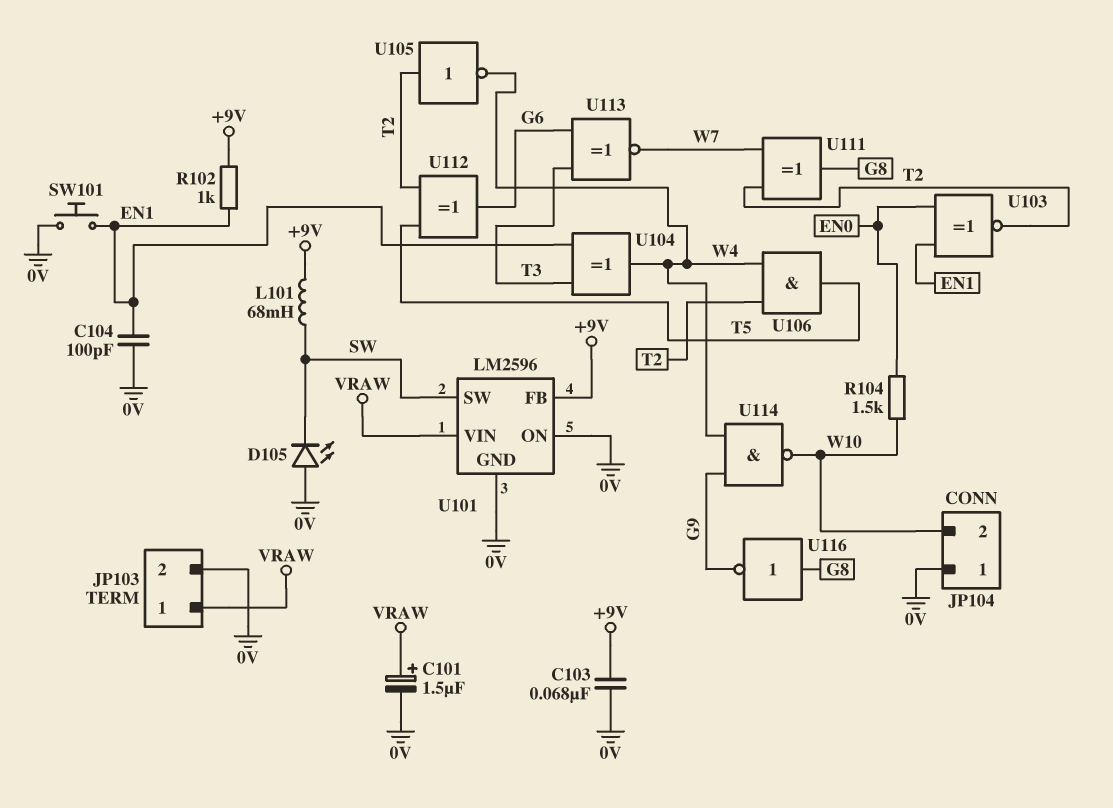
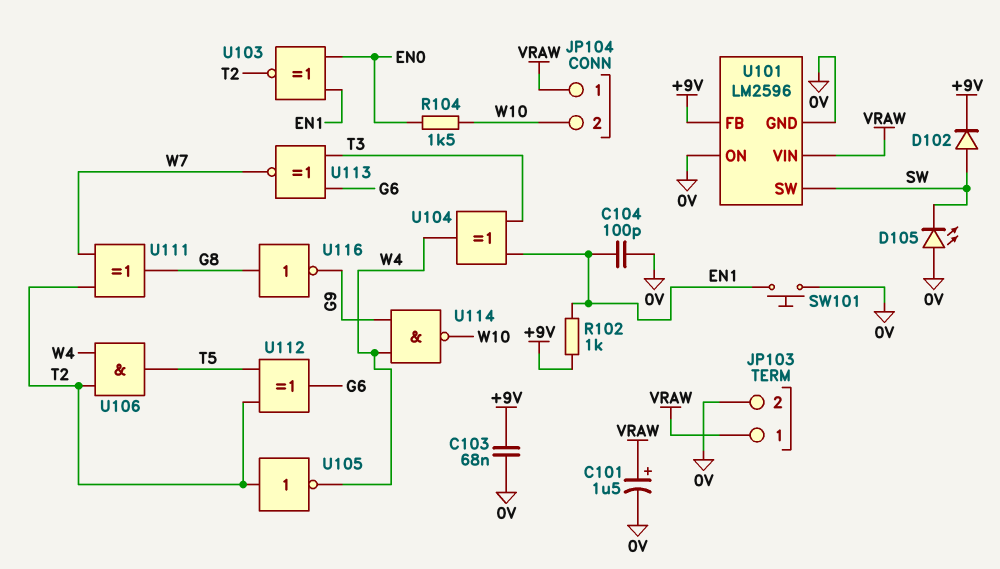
D102: none -> diode (A SW, K +9V)
JP104 pin 1: 0V -> VRAW
L101: 68mH (+9V, SW) -> none

